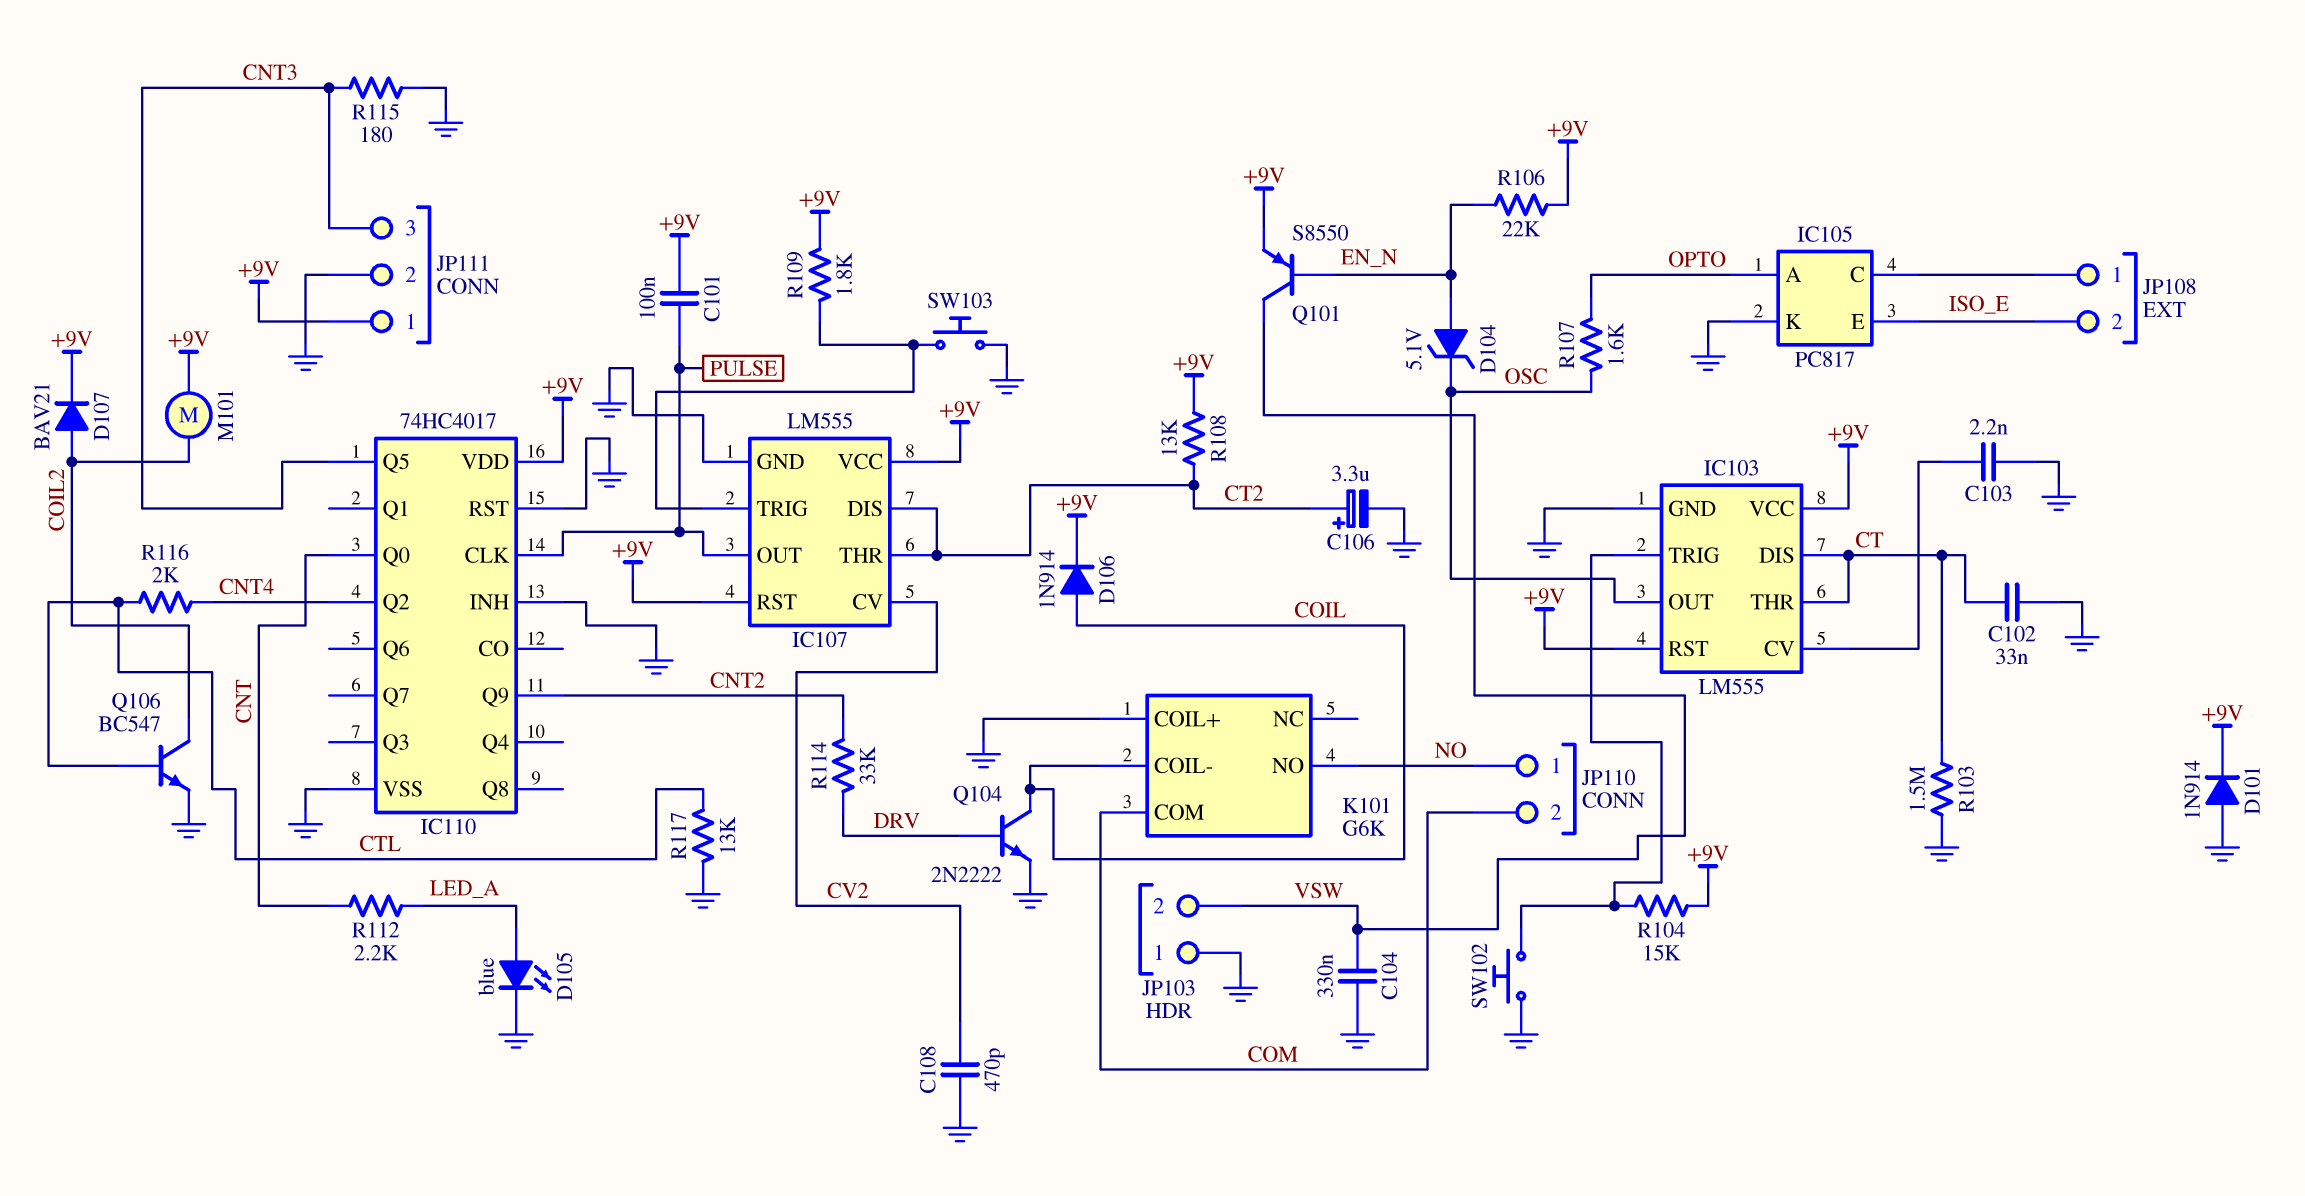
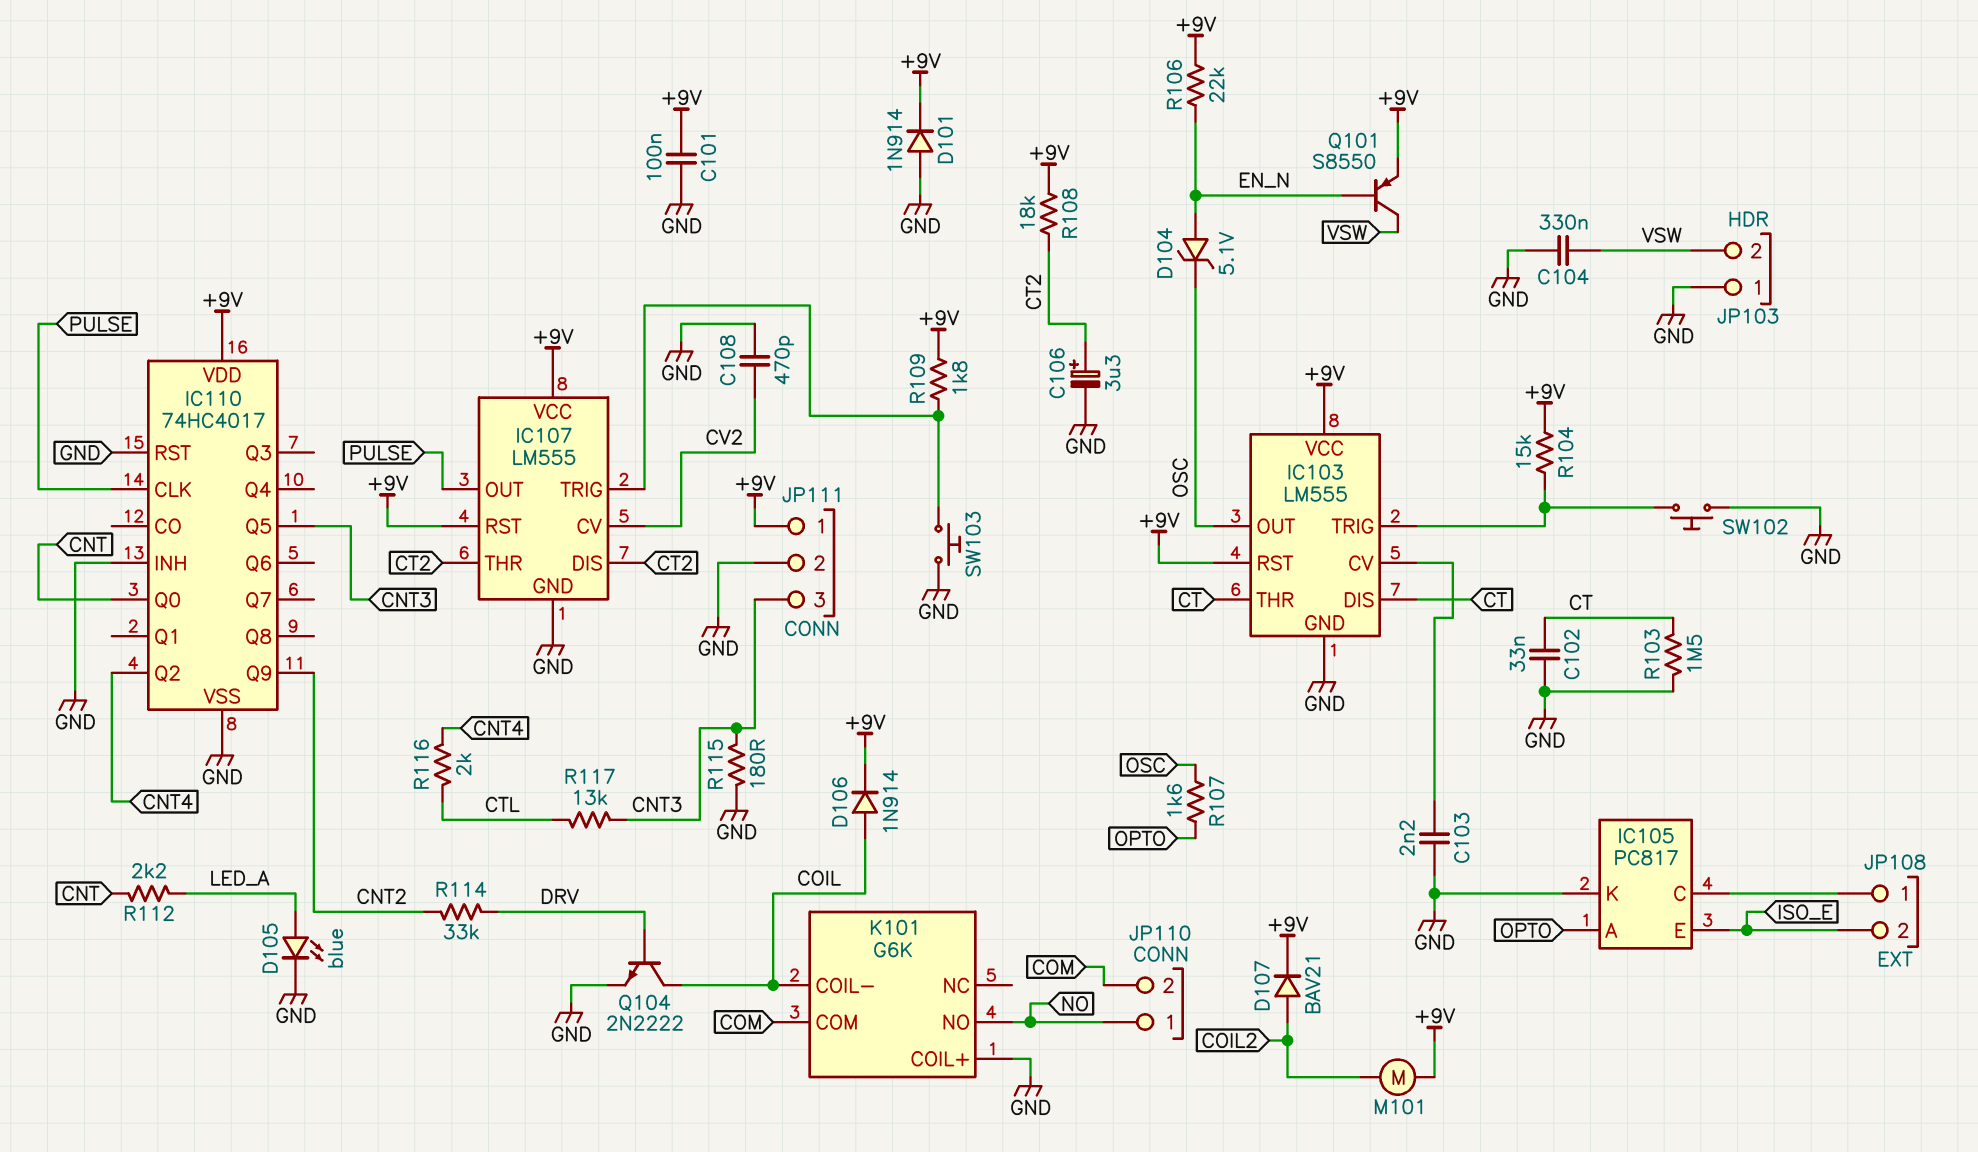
C101: 100nF (+9V, PULSE) -> 100nF (+9V, GND)
Q106: NPN BC547 (B CTL, C COIL2, E GND) -> none
R108: 13k (+9V, CT2) -> 18k (+9V, CT2)
R117: 13k (CTL, GND) -> 13k (CNT3, CTL)

